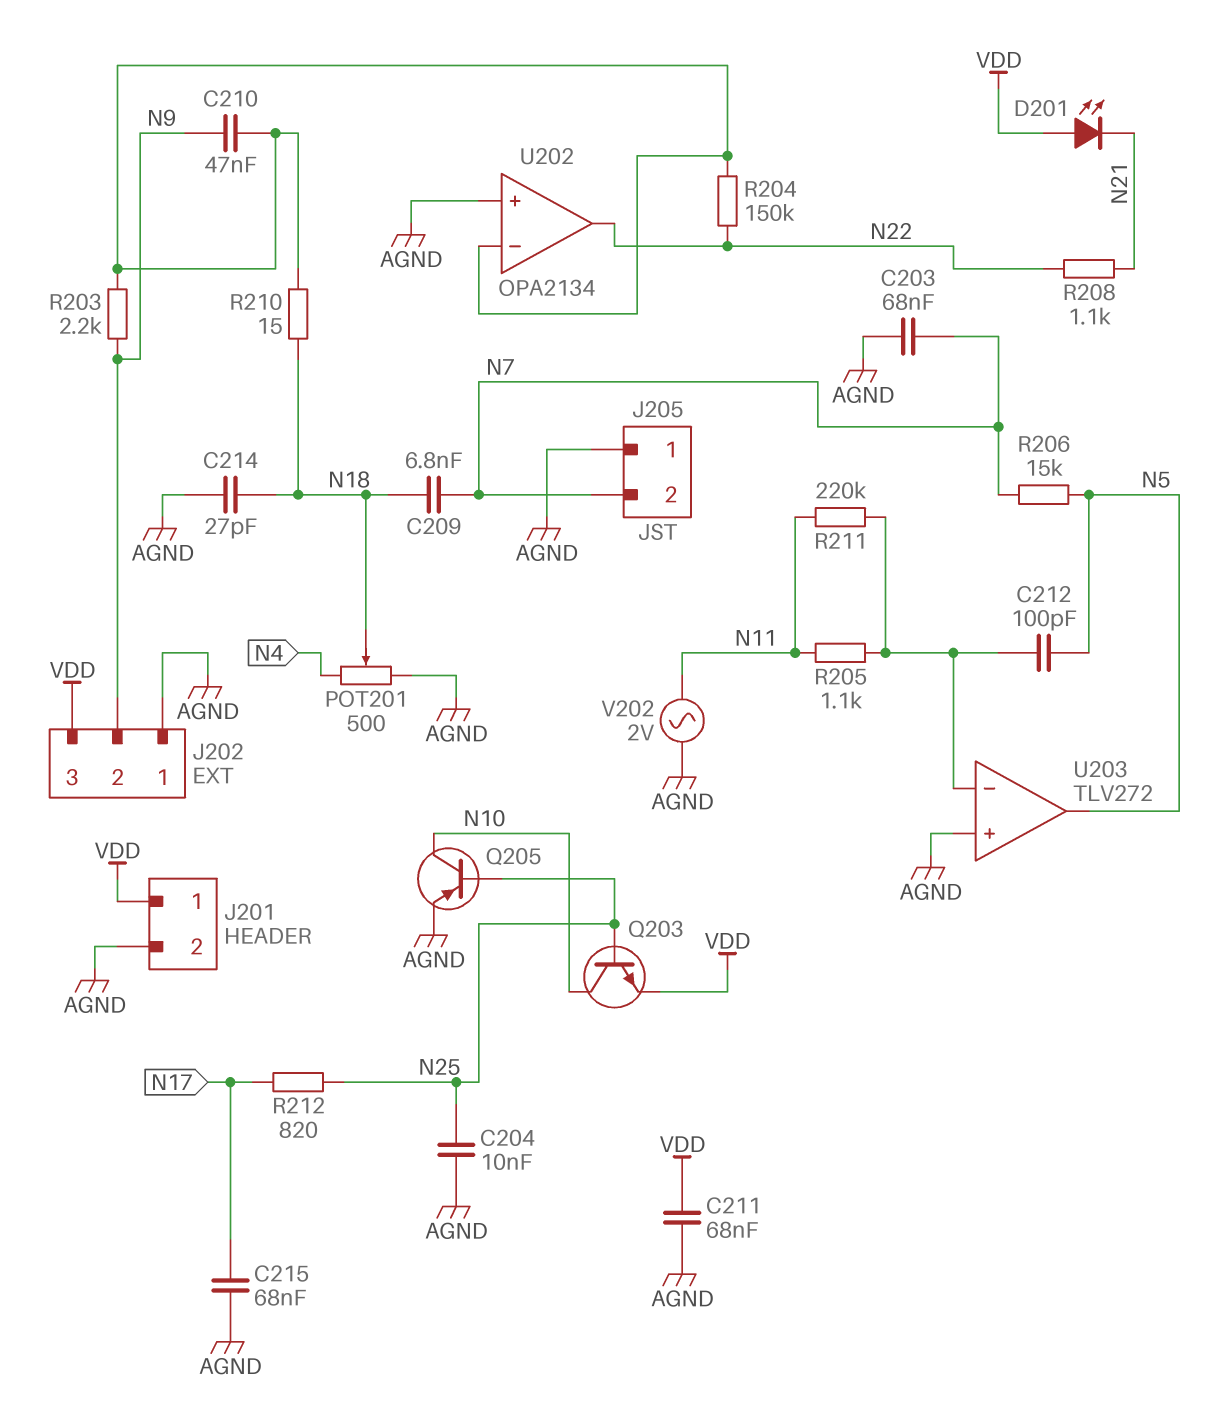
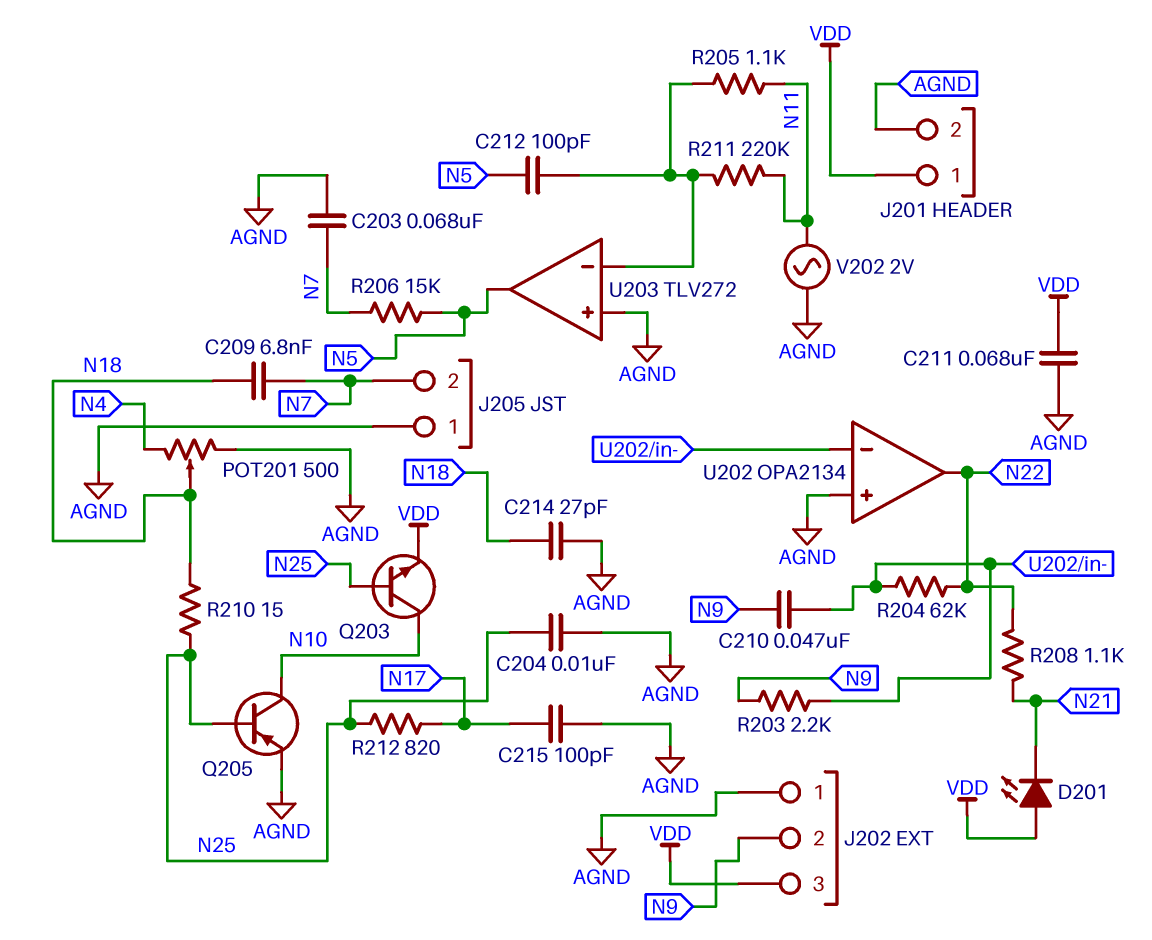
C215: 68nF (AGND, N17) -> 100pF (AGND, N17)
R204: 150k (N22, U202/in-) -> 62k (N22, U202/in-)
R210: 15 (N18, U202/in-) -> 15 (N18, N25)

